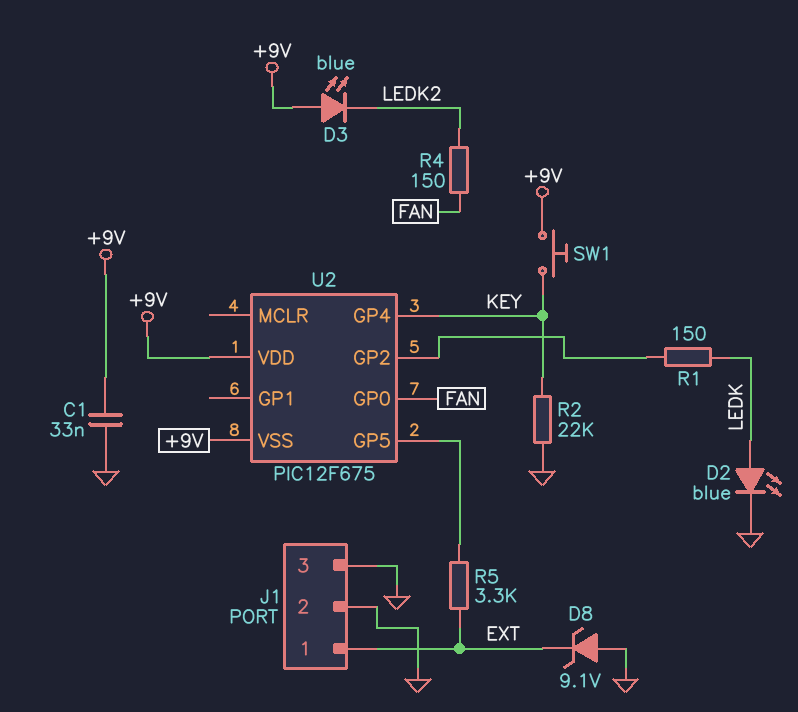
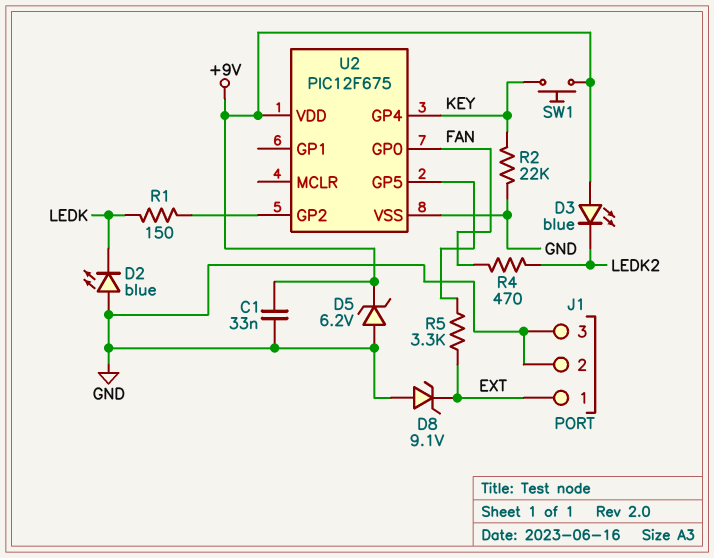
D2: LED blue (A LEDK, K GND) -> LED blue (A GND, K LEDK)
D5: none -> zener 6.2V (A GND, K +9V)
R4: 150 (FAN, LEDK2) -> 470 (FAN, LEDK2)
U2 pin VSS: +9V -> GND

